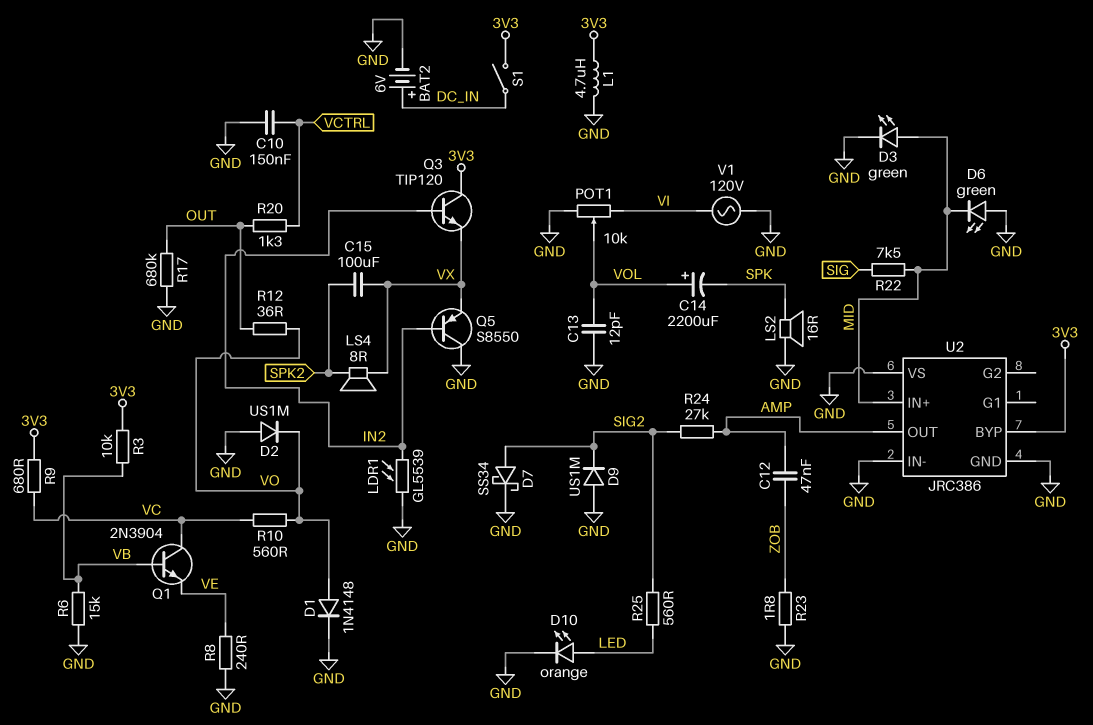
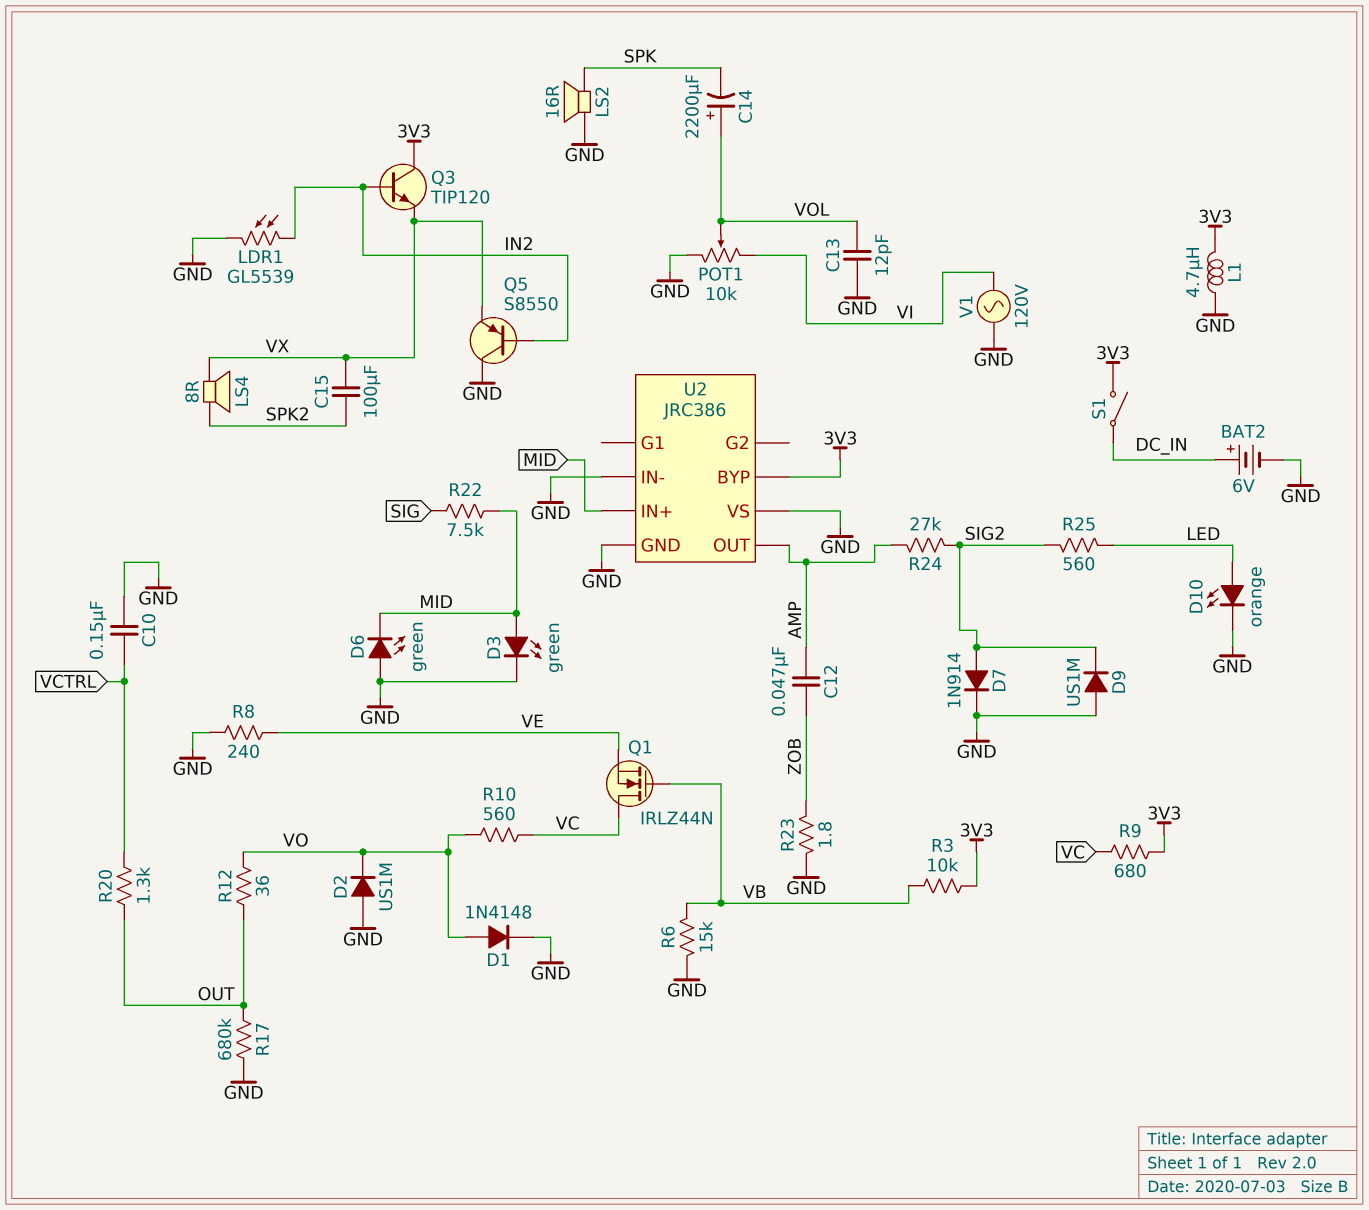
D7: schottky SS34 (A SIG2, K GND) -> diode 1N914 (A SIG2, K GND)
Q1: NPN 2N3904 (B VB, C VC, E VE) -> NMOS IRLZ44N (G VB, D VC, S VE)

